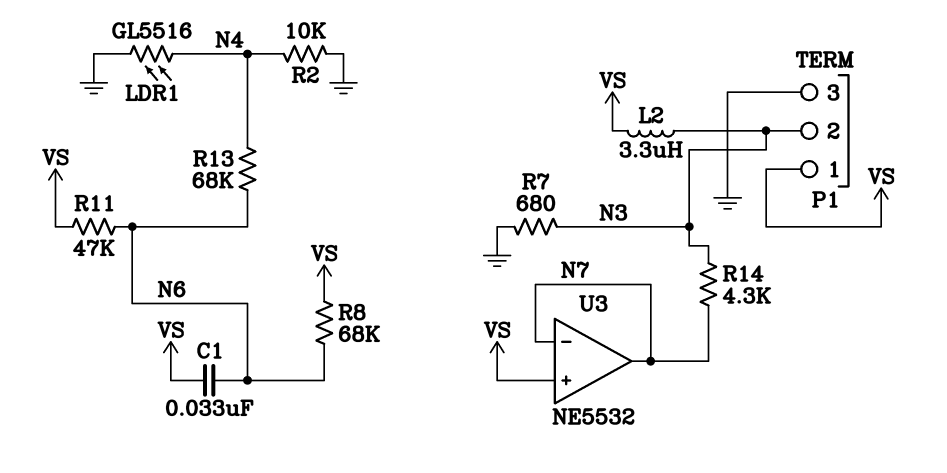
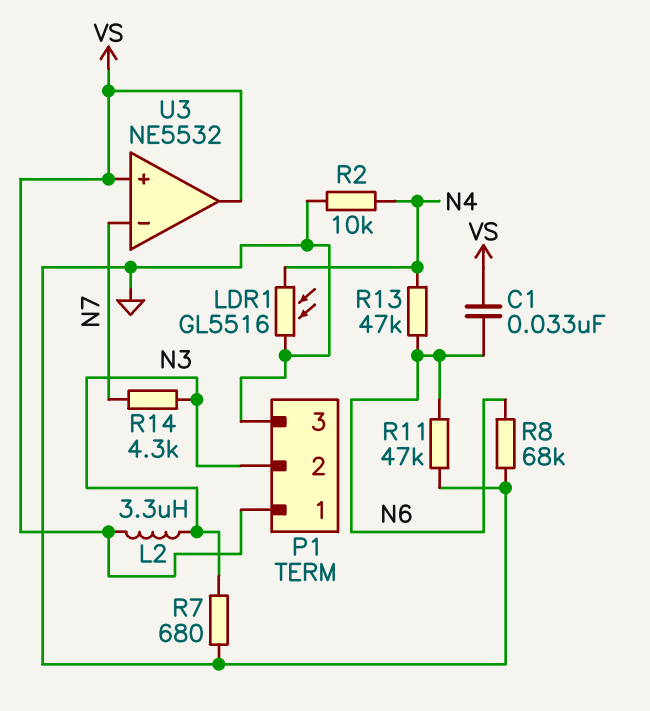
R8: 68k (N6, VS) -> 68k (GND, N6)
R11: 47k (N6, VS) -> 47k (GND, N6)
R13: 68k (N4, N6) -> 47k (N4, N6)
U3 pin out: N7 -> VS

